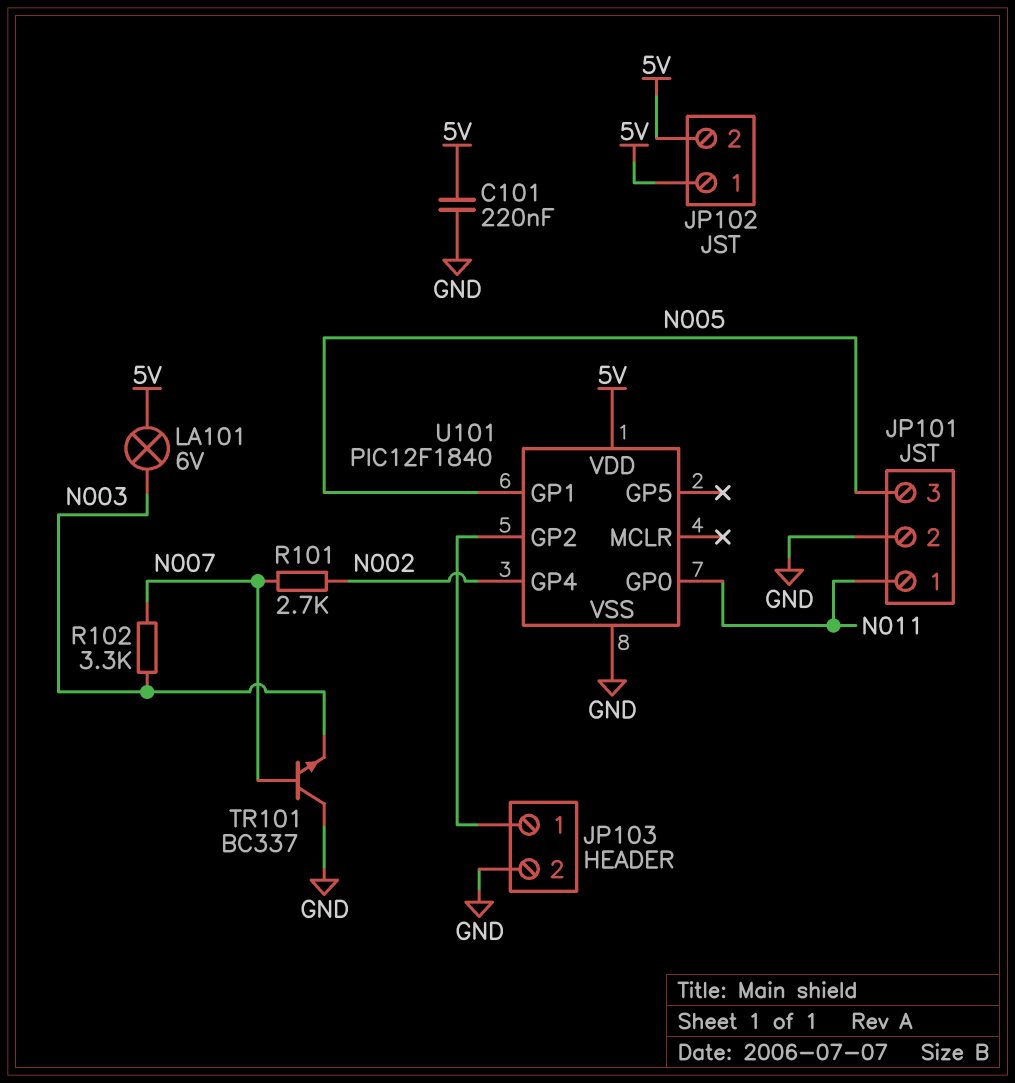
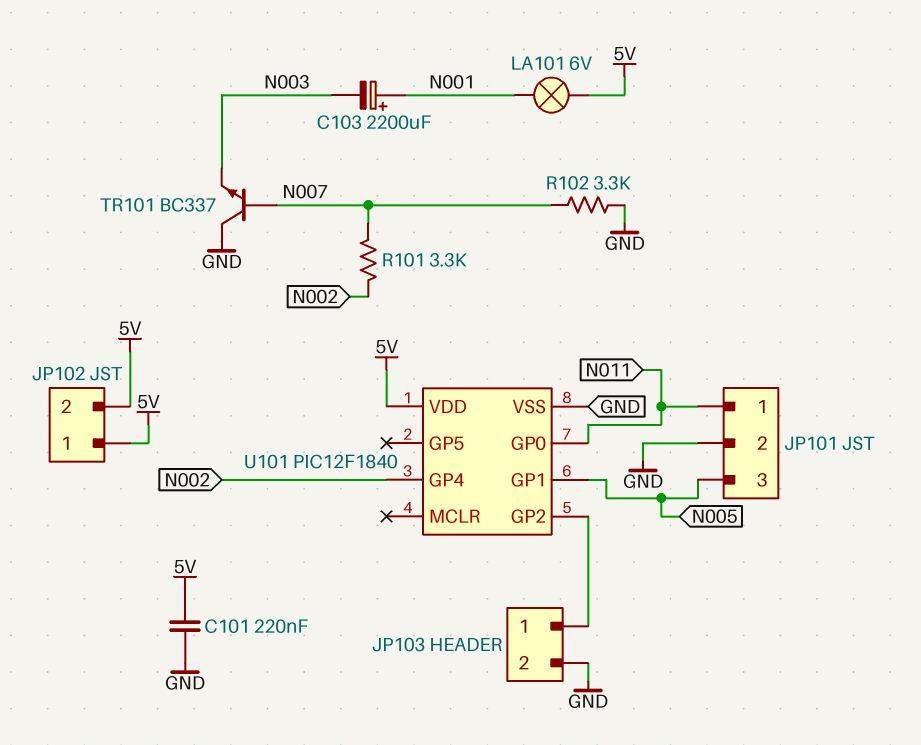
C103: none -> 2200uF (plus N001, minus N003)
LA101: lamp 6V (5V, N003) -> lamp 6V (5V, N001)
R101: 2.7k (N002, N007) -> 3.3k (N002, N007)
R102: 3.3k (N003, N007) -> 3.3k (GND, N007)

